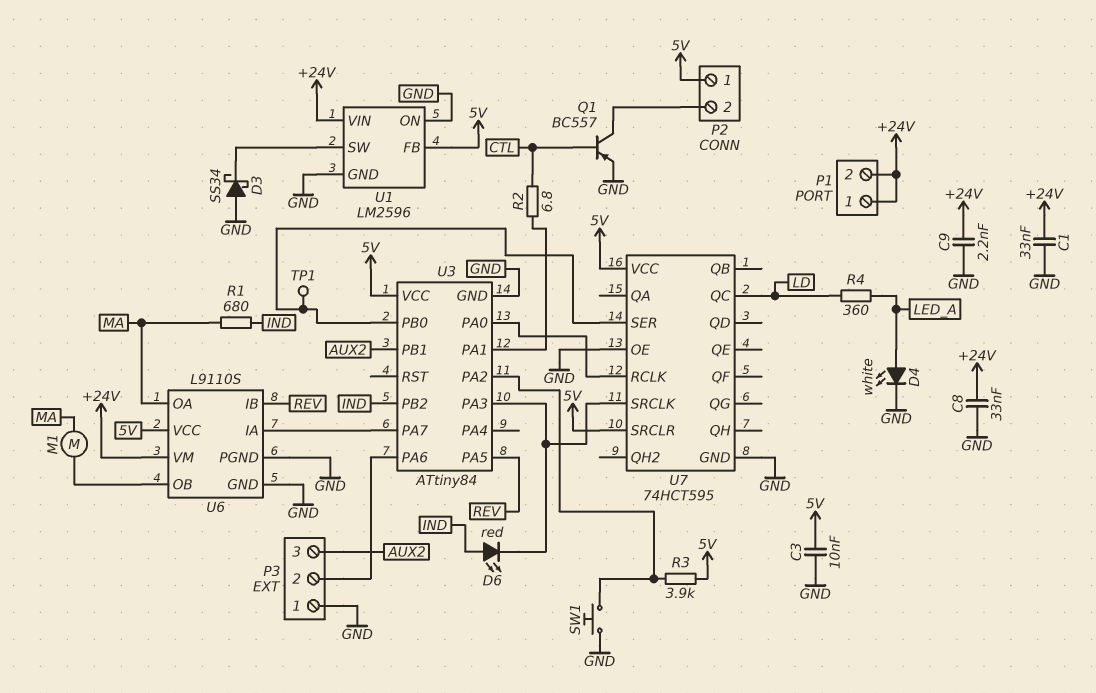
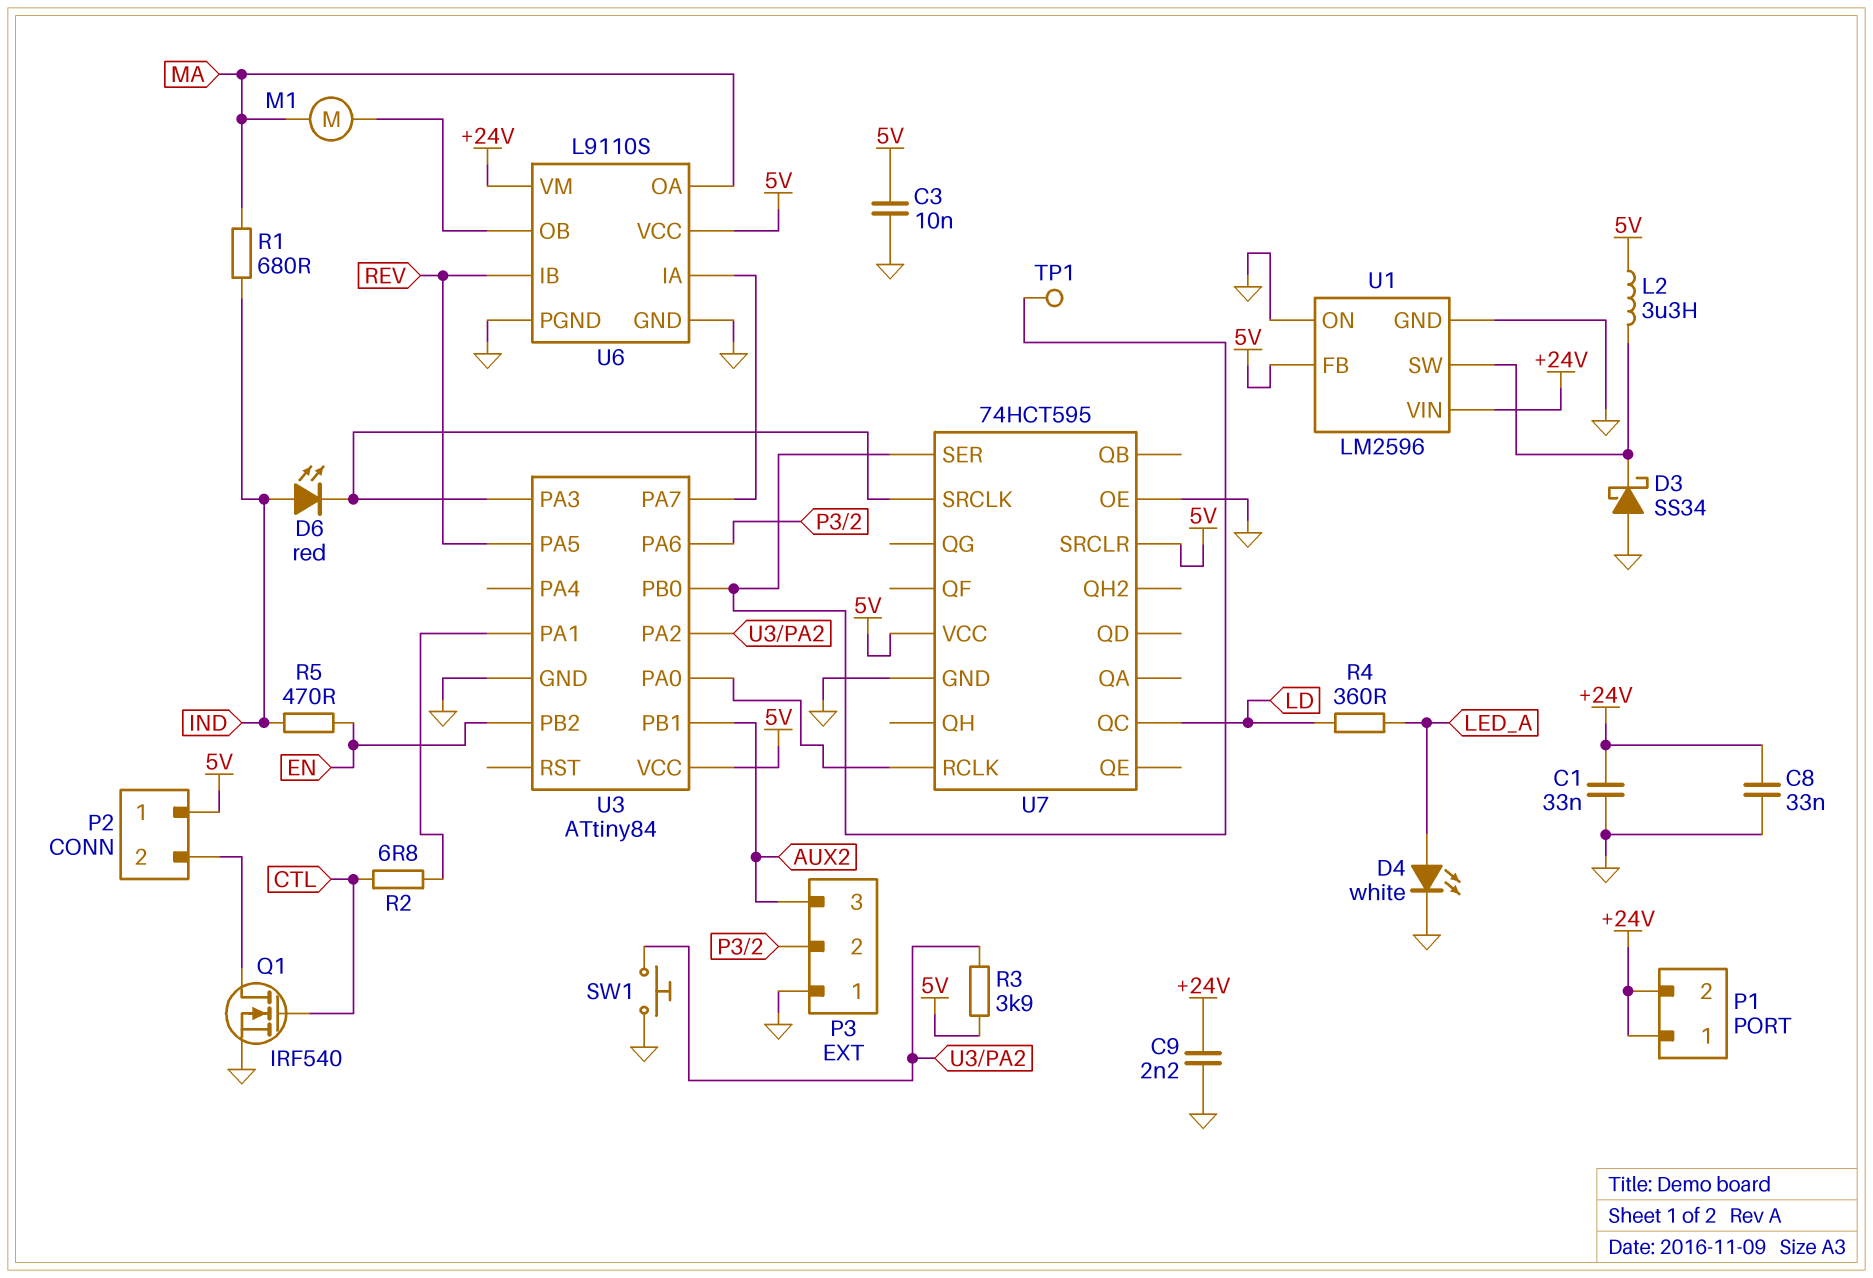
L2: none -> 3.3uH (5V, U1/SW)
Q1: PNP BC557 (B CTL, C P2/2, E GND) -> NMOS IRF540 (G CTL, D P2/2, S GND)
R5: none -> 470 (EN, IND)
U3 pin PB2: IND -> EN

